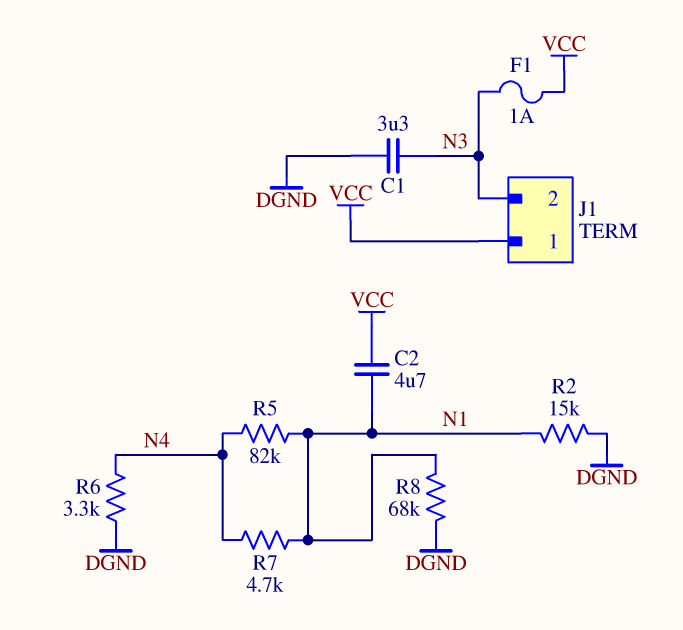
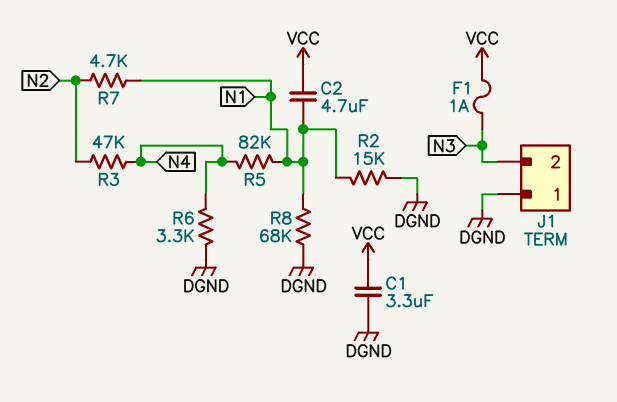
C1: 3.3uF (DGND, N3) -> 3.3uF (DGND, VCC)
J1 pin 1: VCC -> DGND
R3: none -> 47k (N2, N4)
R7: 4.7k (N1, N4) -> 4.7k (N1, N2)

